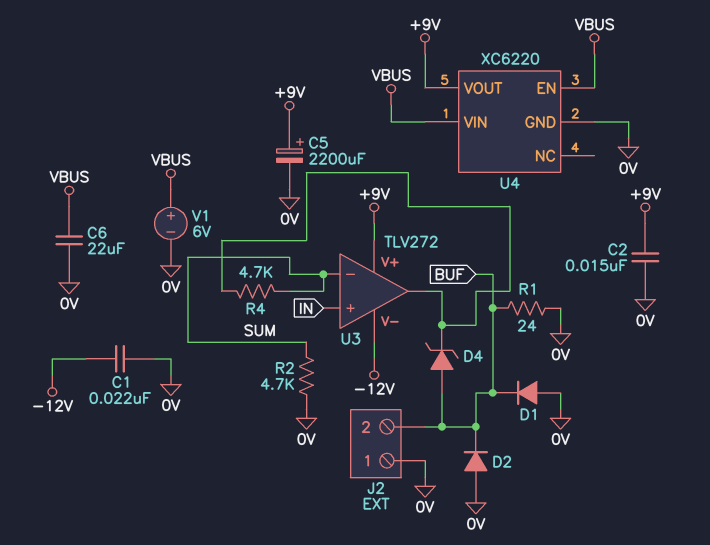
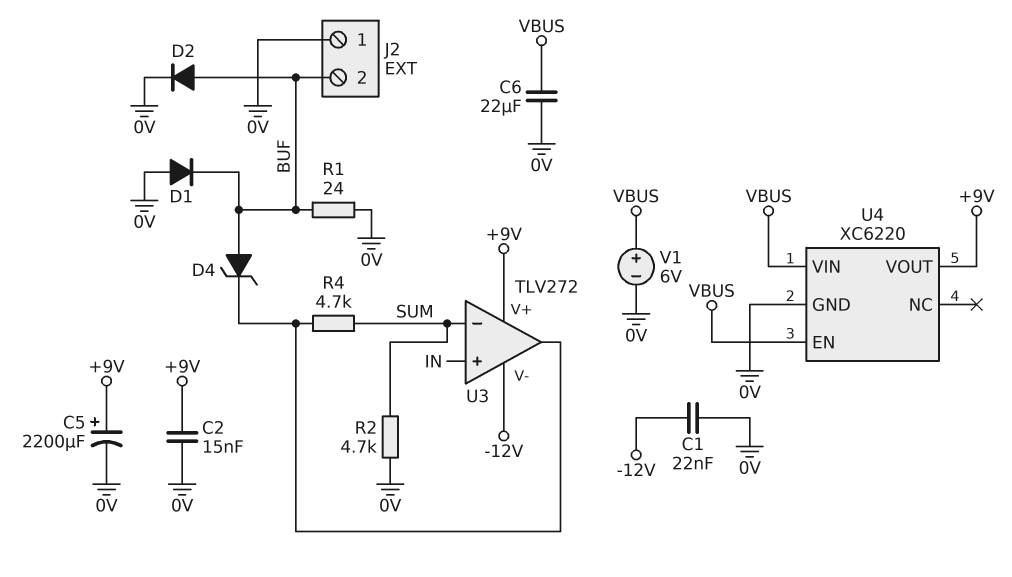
D2: diode (A 0V, K BUF) -> diode (A BUF, K 0V)

